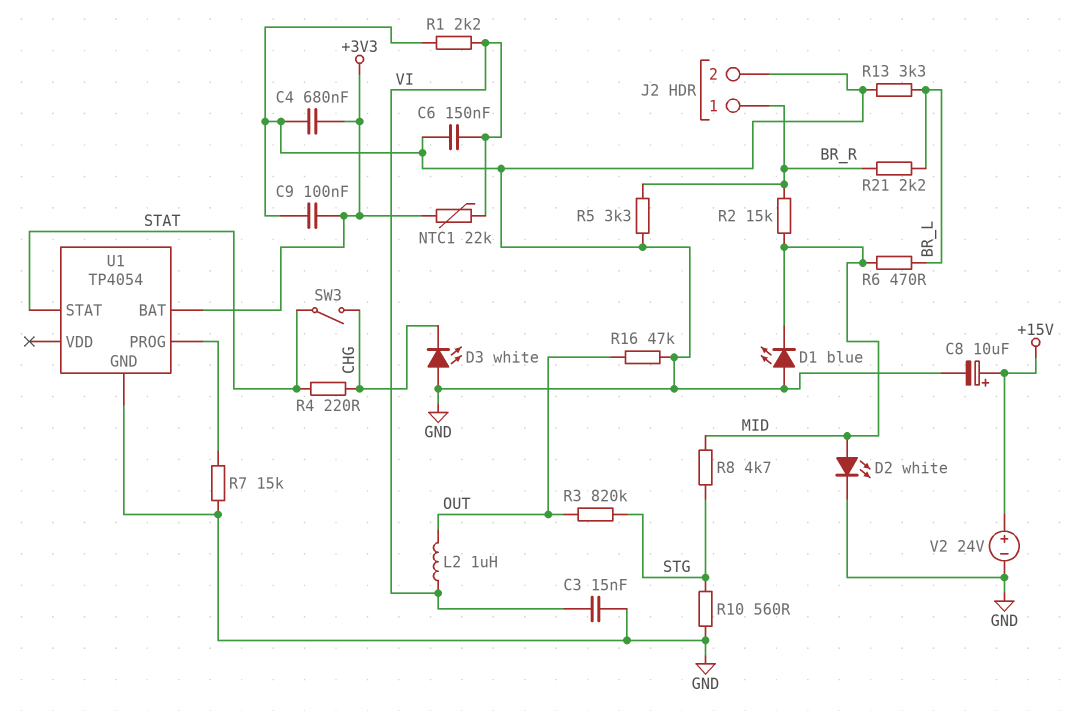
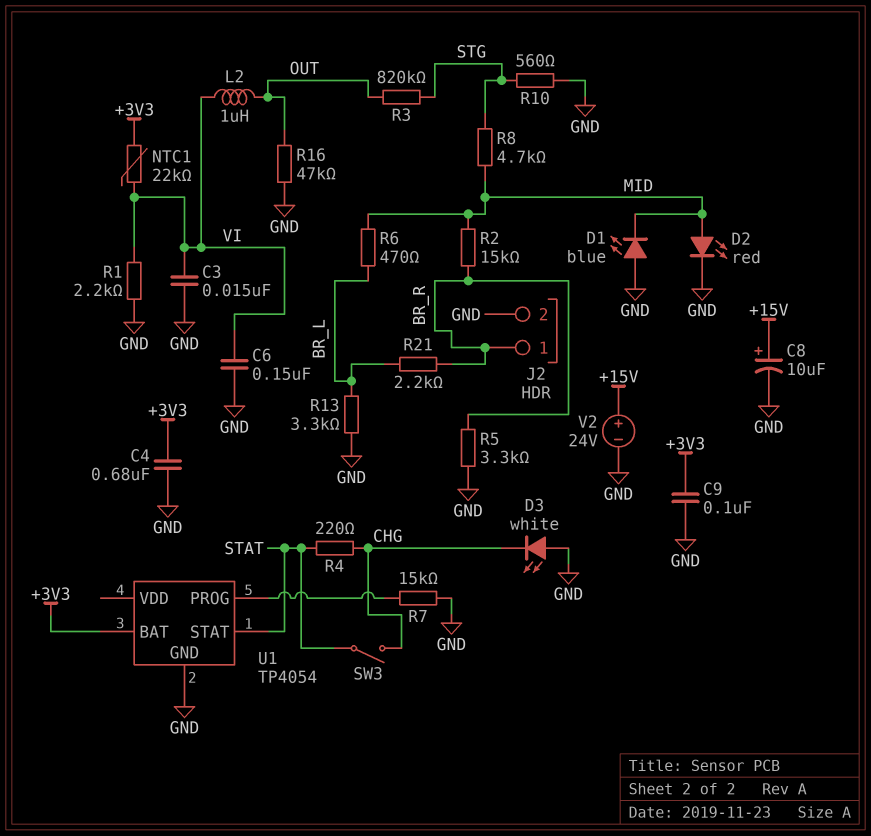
D2: LED white (A MID, K GND) -> LED red (A MID, K GND)

